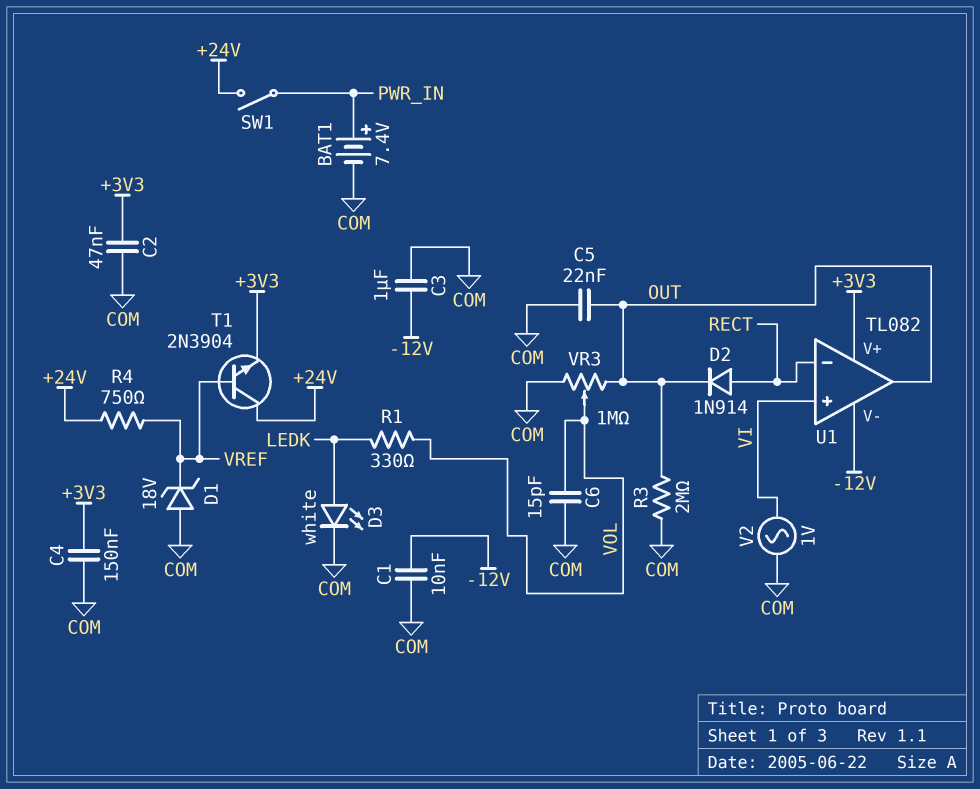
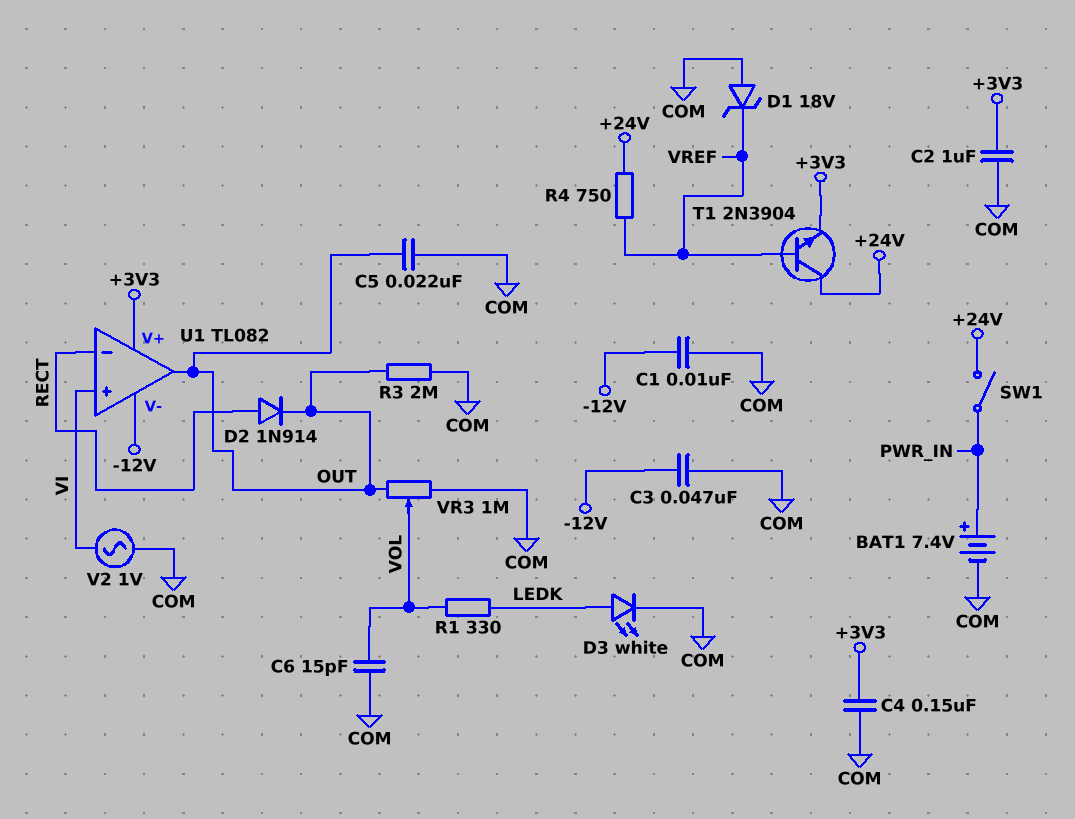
C2: 47nF (+3V3, COM) -> 1uF (+3V3, COM)
C3: 1uF (-12V, COM) -> 47nF (-12V, COM)

